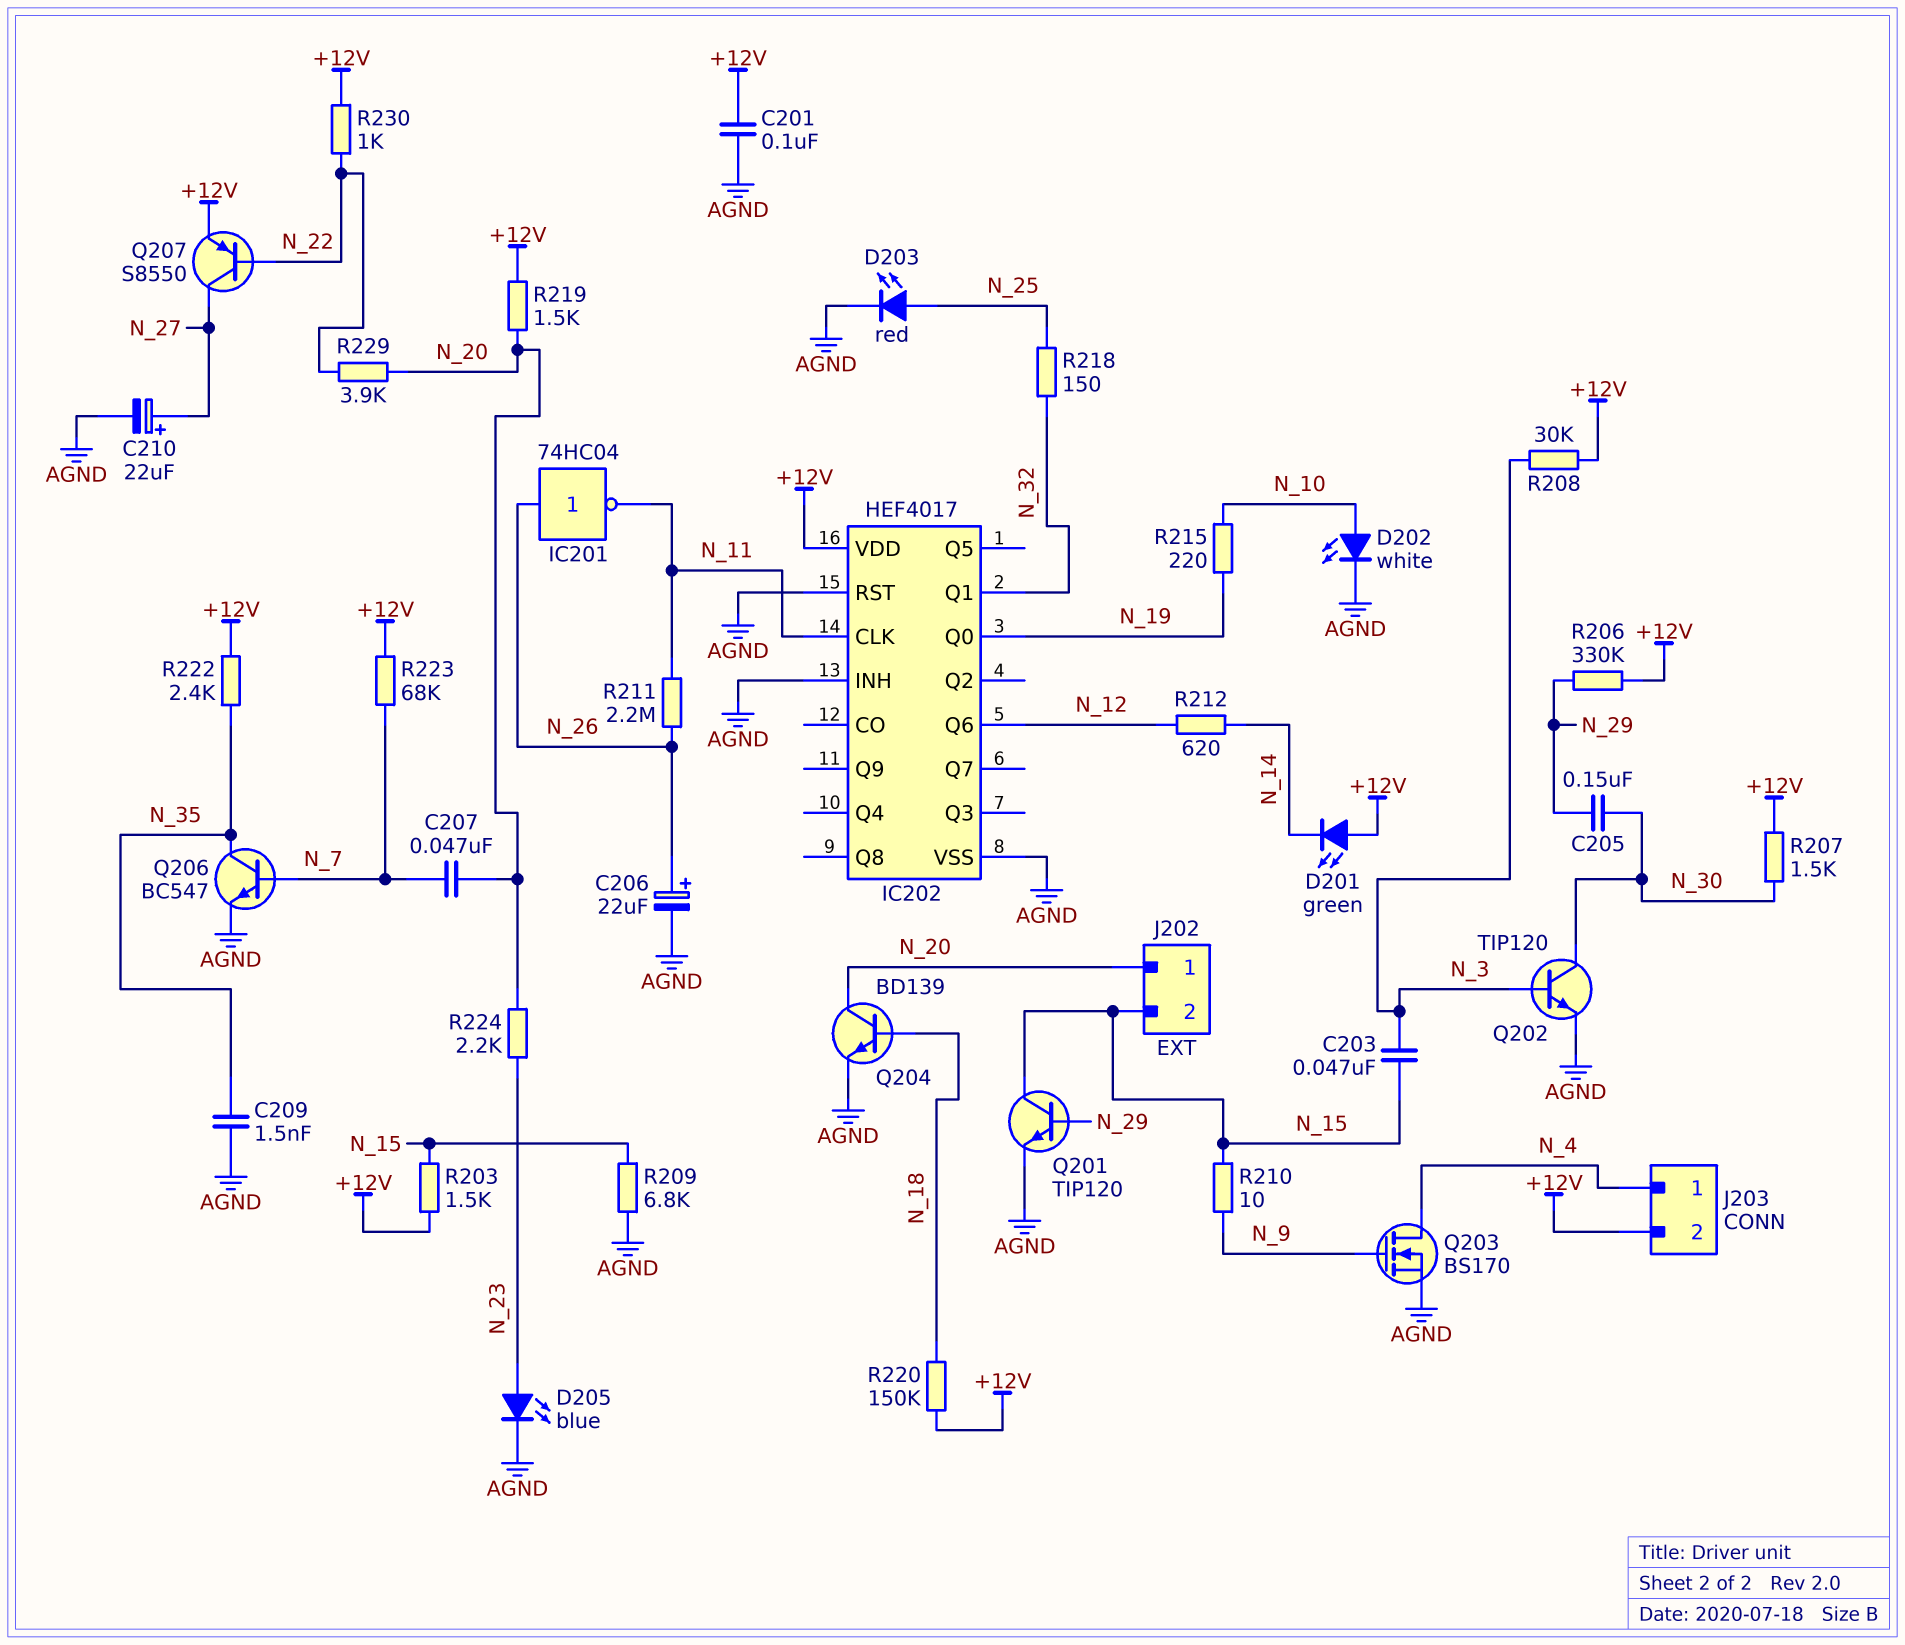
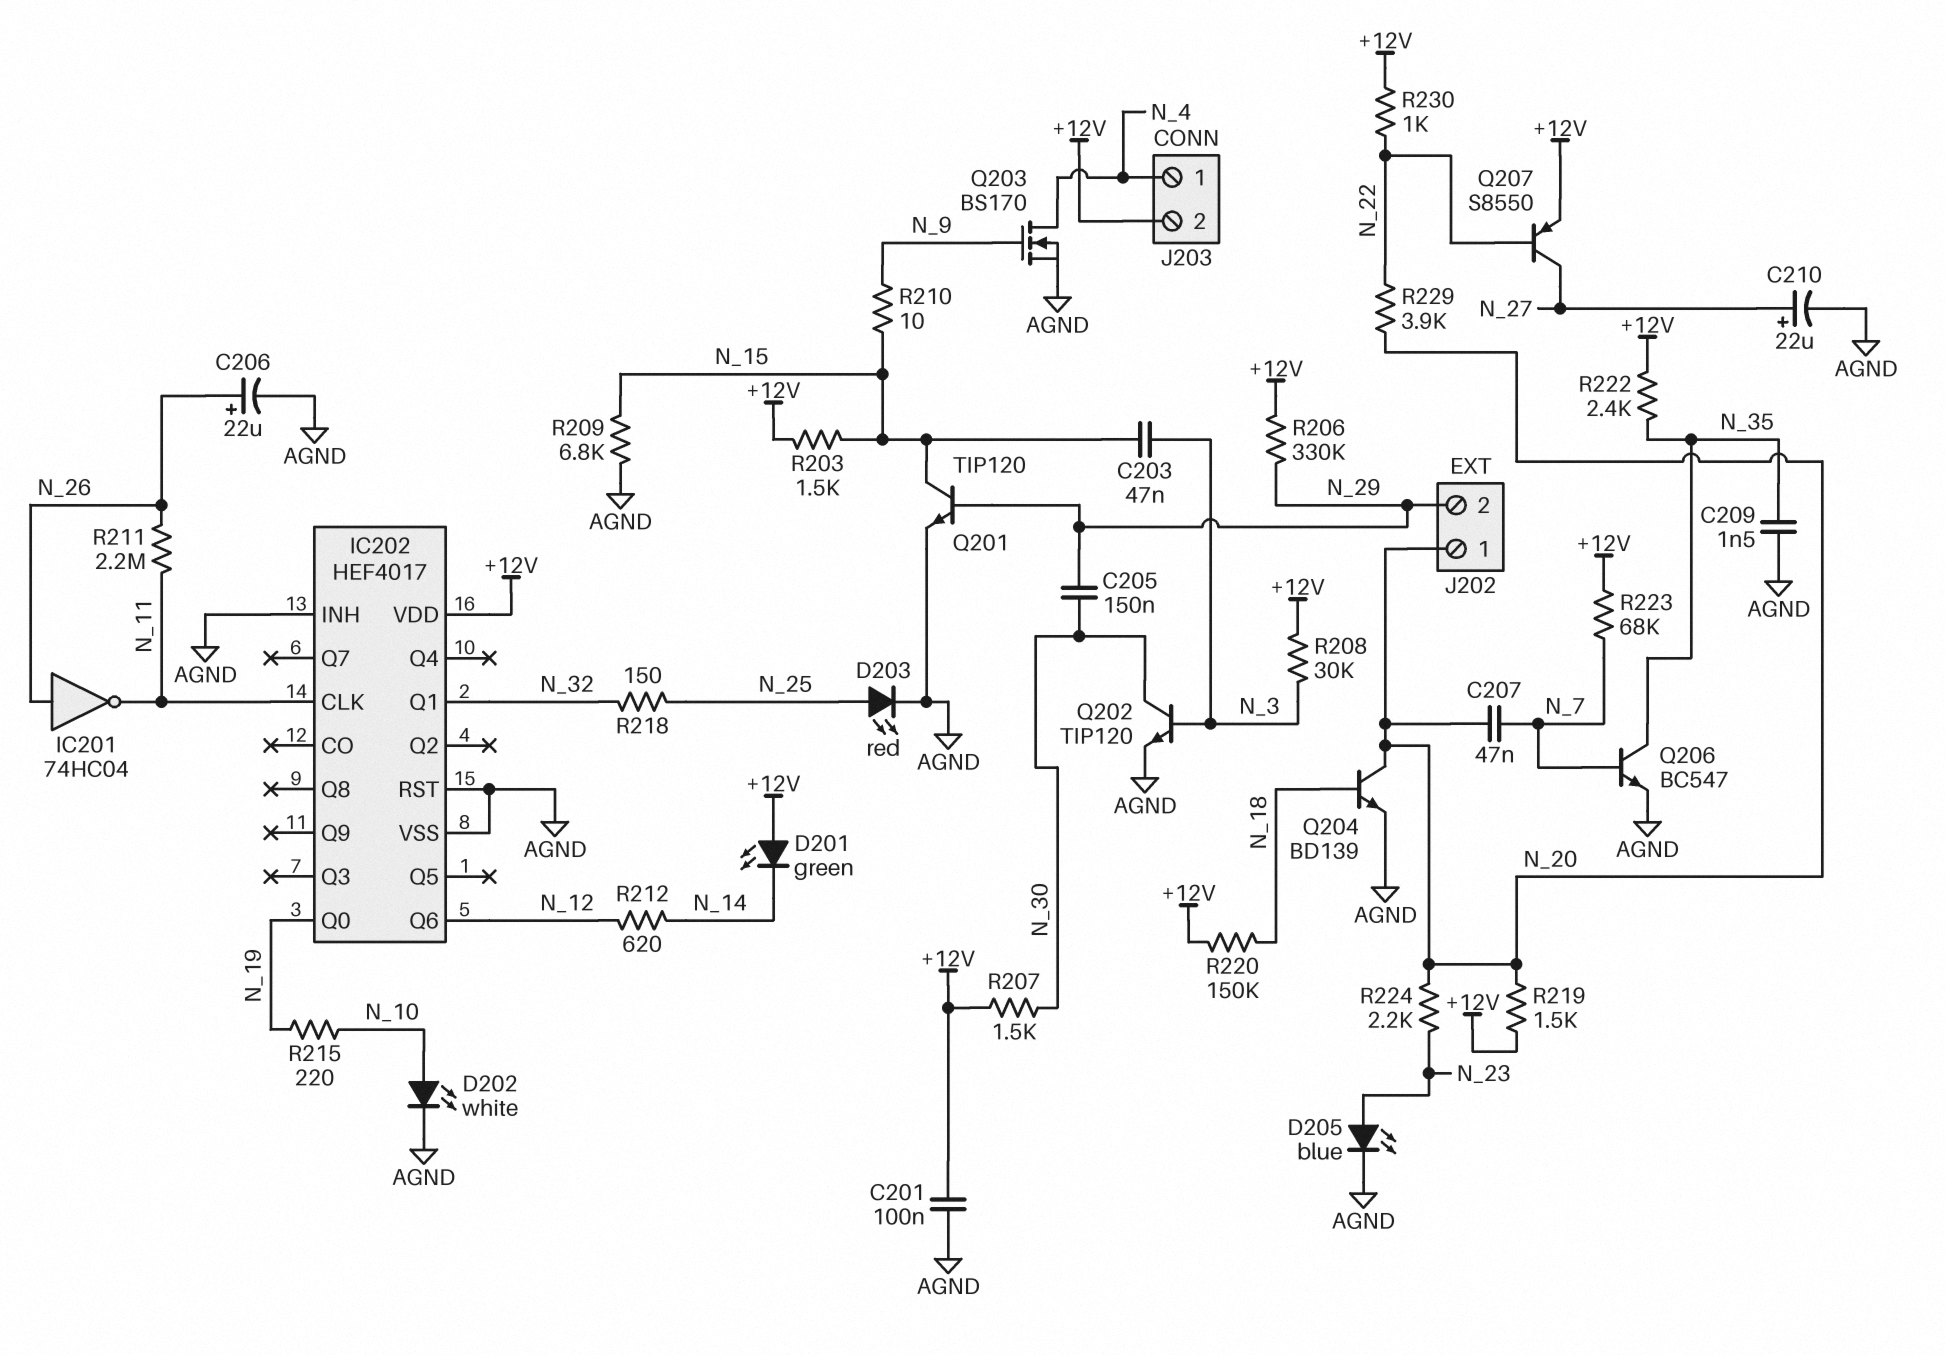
J202 pin 2: N_15 -> N_29

